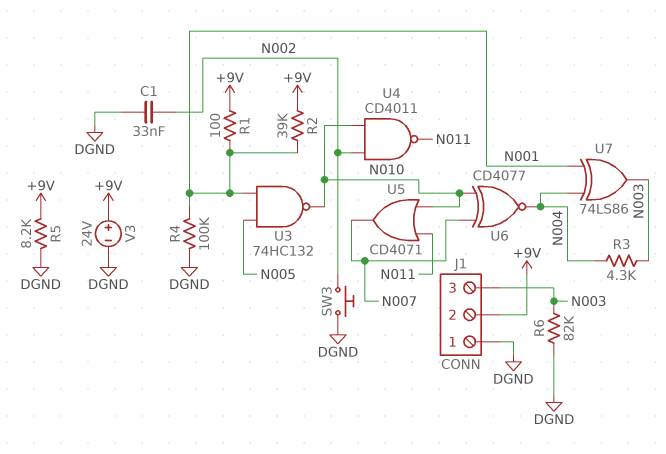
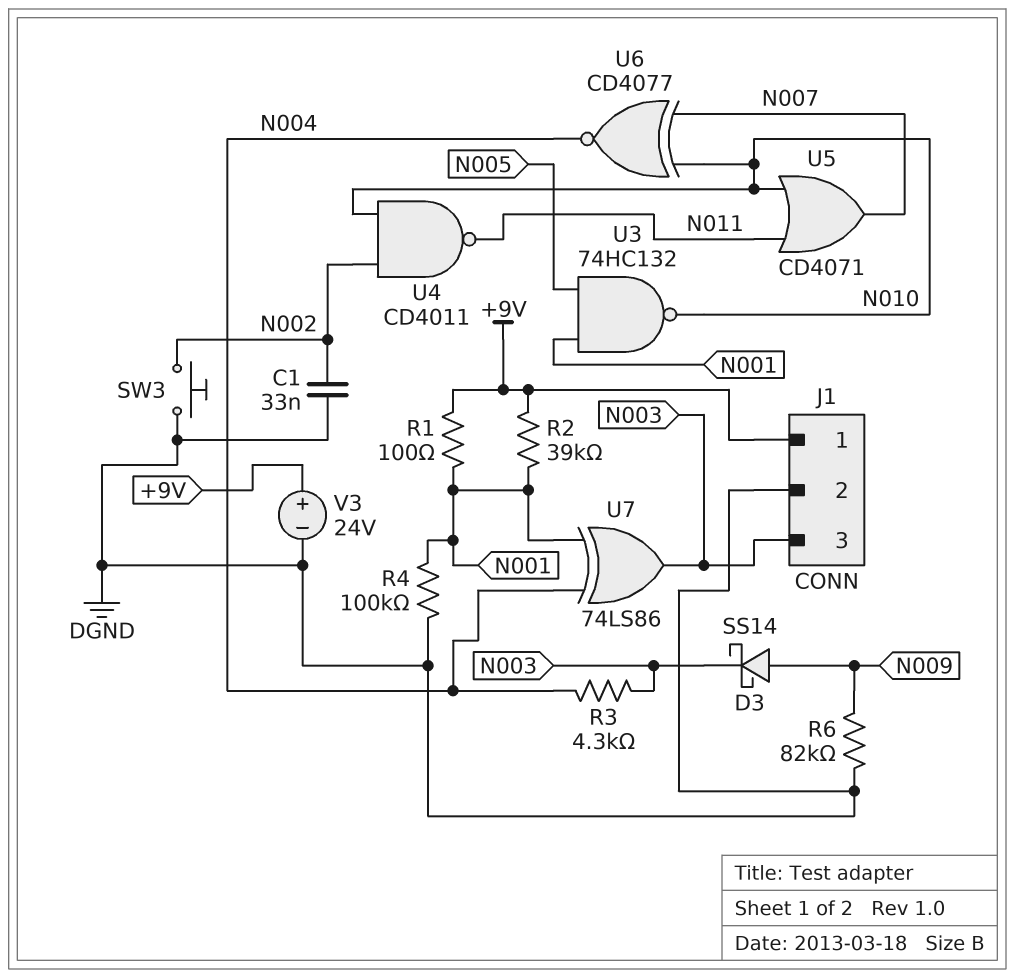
D3: none -> schottky SS14 (A N009, K N003)
J1 pin 1: DGND -> +9V
J1 pin 2: +9V -> DGND
R5: 8.2k (+9V, DGND) -> none
R6: 82k (DGND, N003) -> 82k (DGND, N009)

